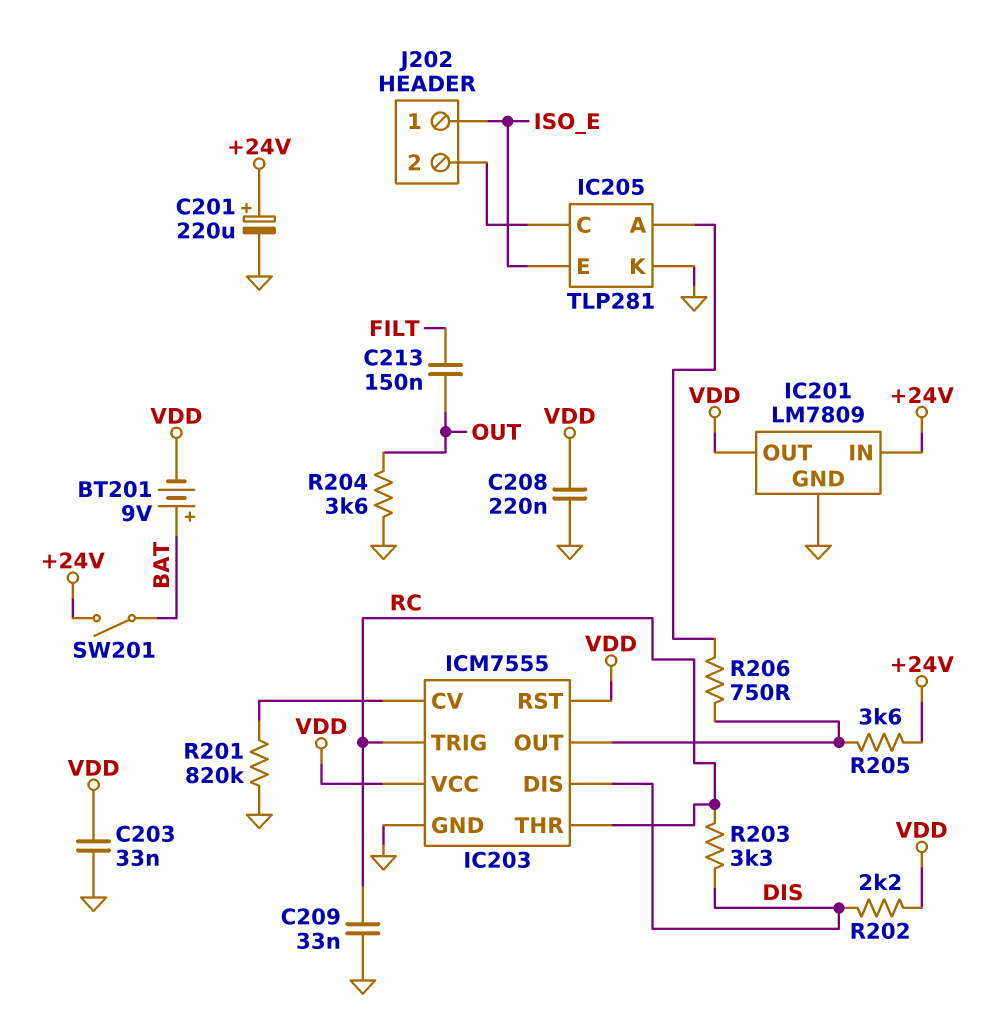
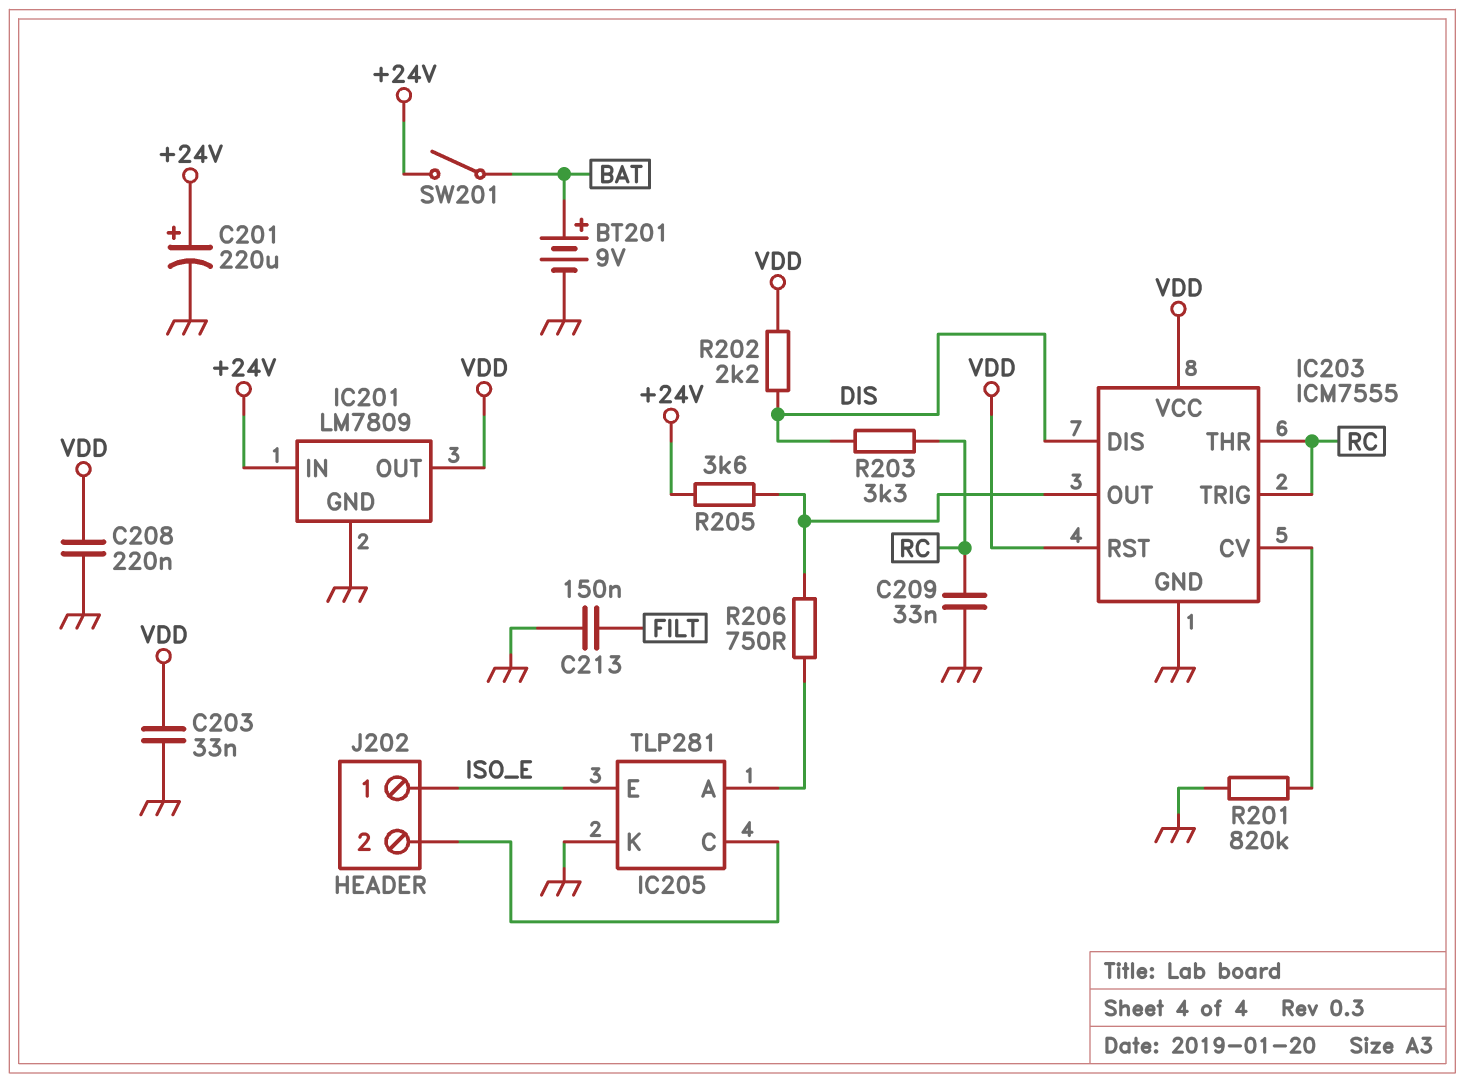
BT201: 9V (plus BAT, minus VDD) -> 9V (plus BAT, minus GND)
C213: 150nF (FILT, OUT) -> 150nF (FILT, GND)
R204: 3.6k (GND, OUT) -> none

